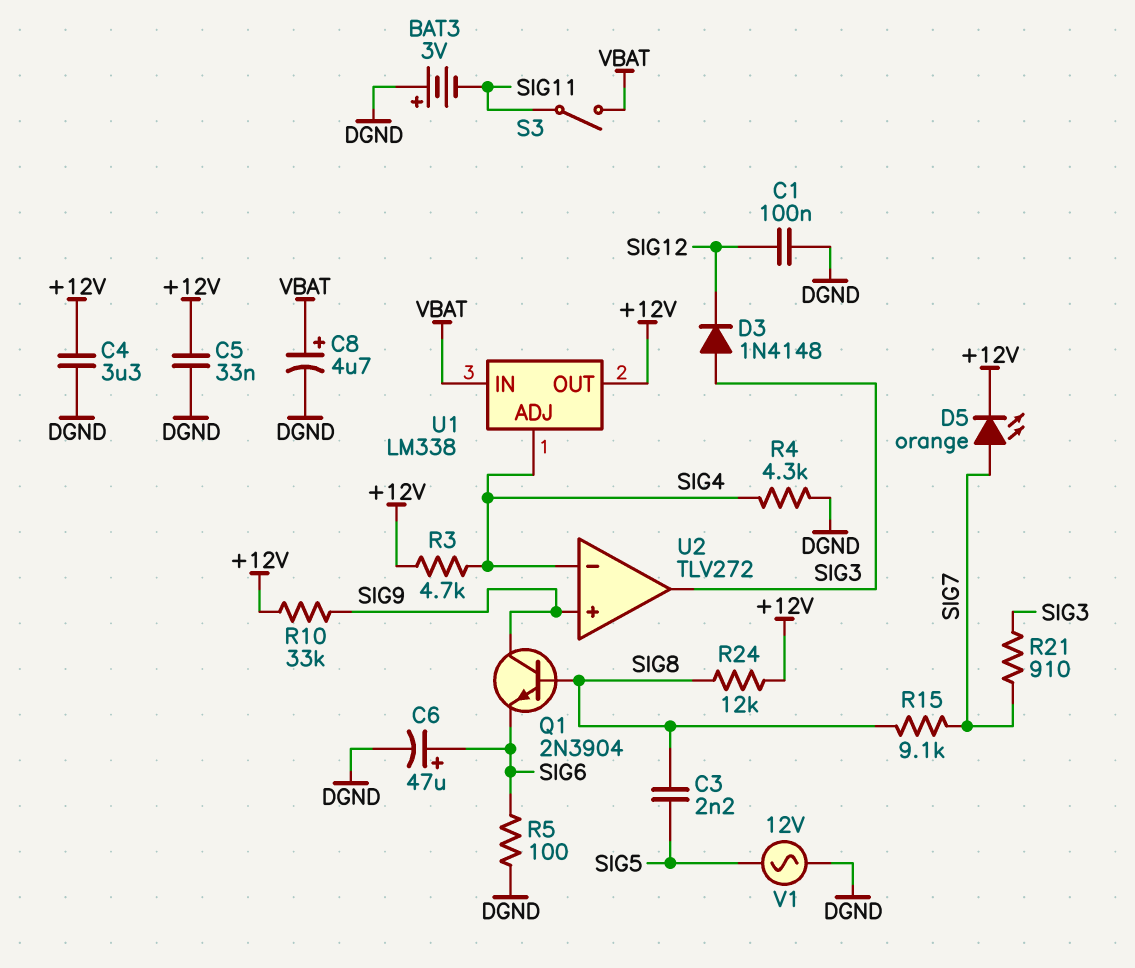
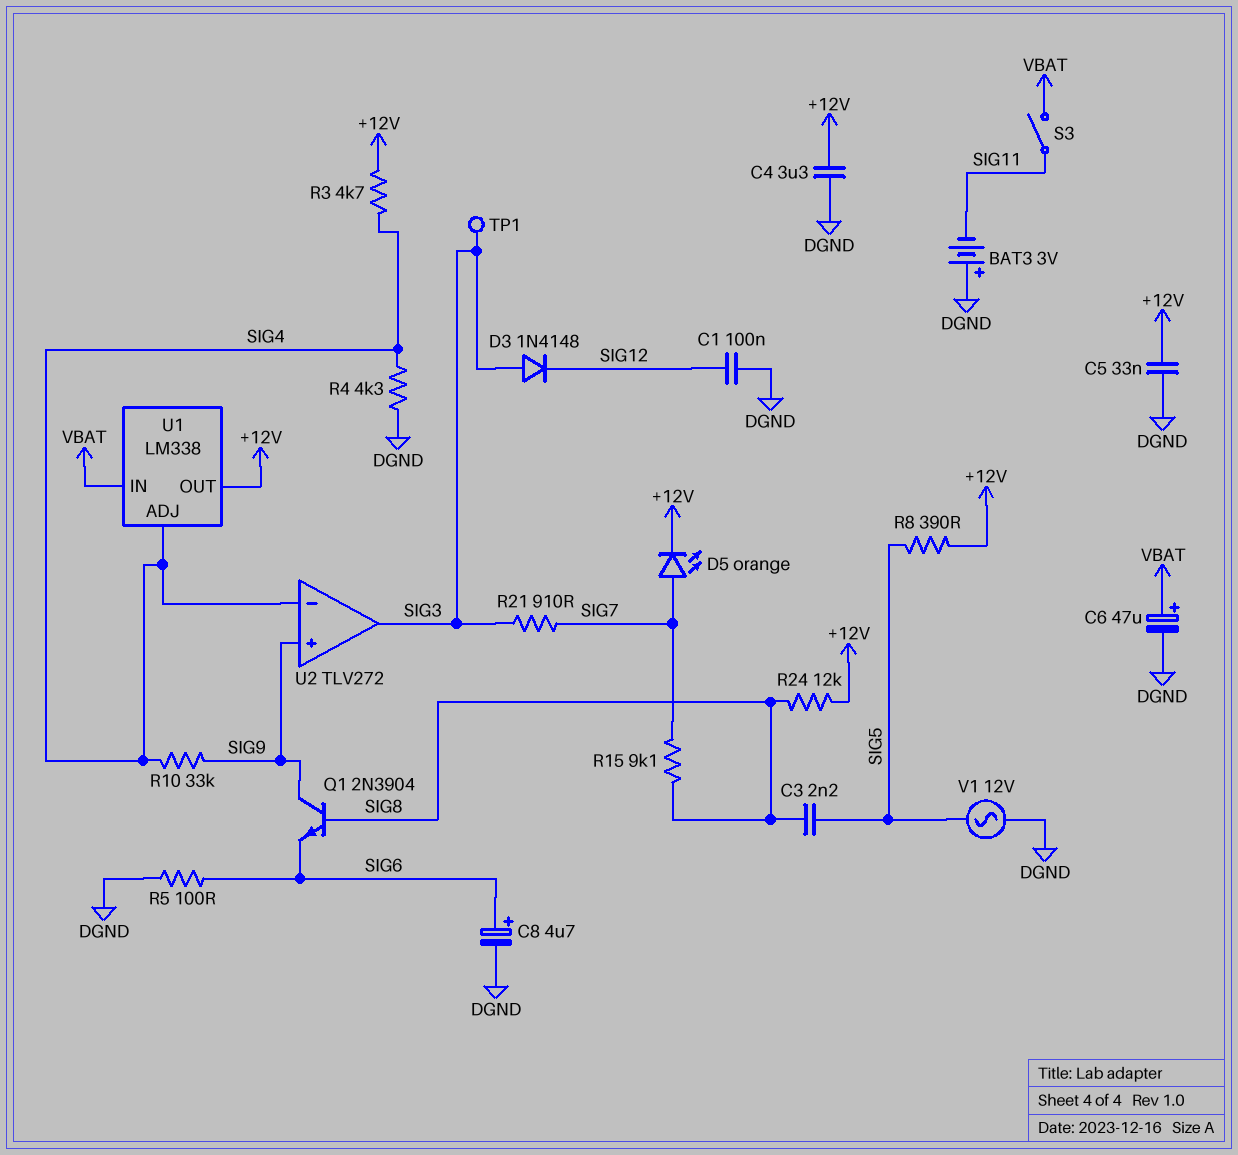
C6: 47uF (plus SIG6, minus DGND) -> 47uF (plus VBAT, minus DGND)
C8: 4.7uF (plus VBAT, minus DGND) -> 4.7uF (plus SIG6, minus DGND)
R8: none -> 390 (+12V, SIG5)
R10: 33k (+12V, SIG9) -> 33k (SIG4, SIG9)
TP1: none -> test point (SIG3)

